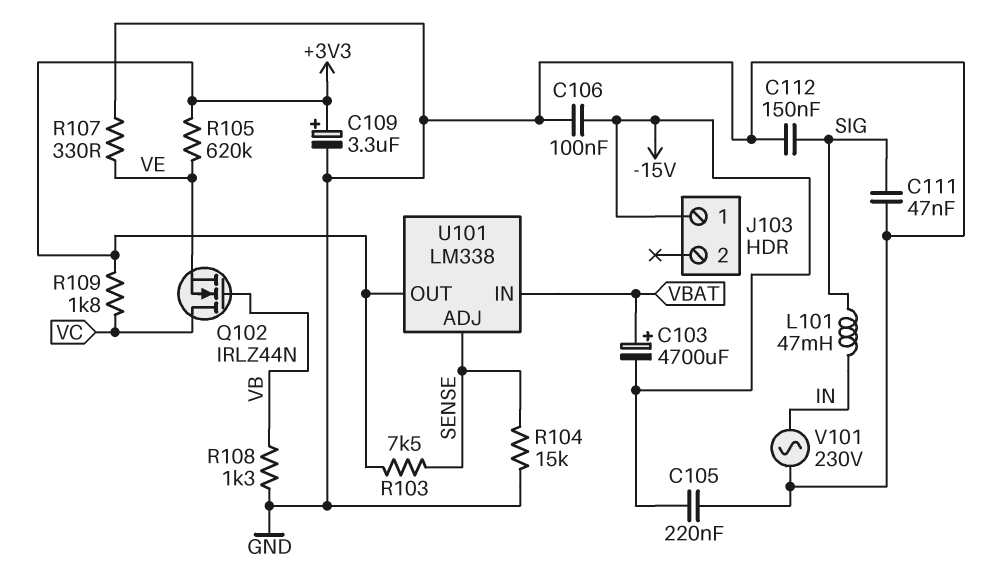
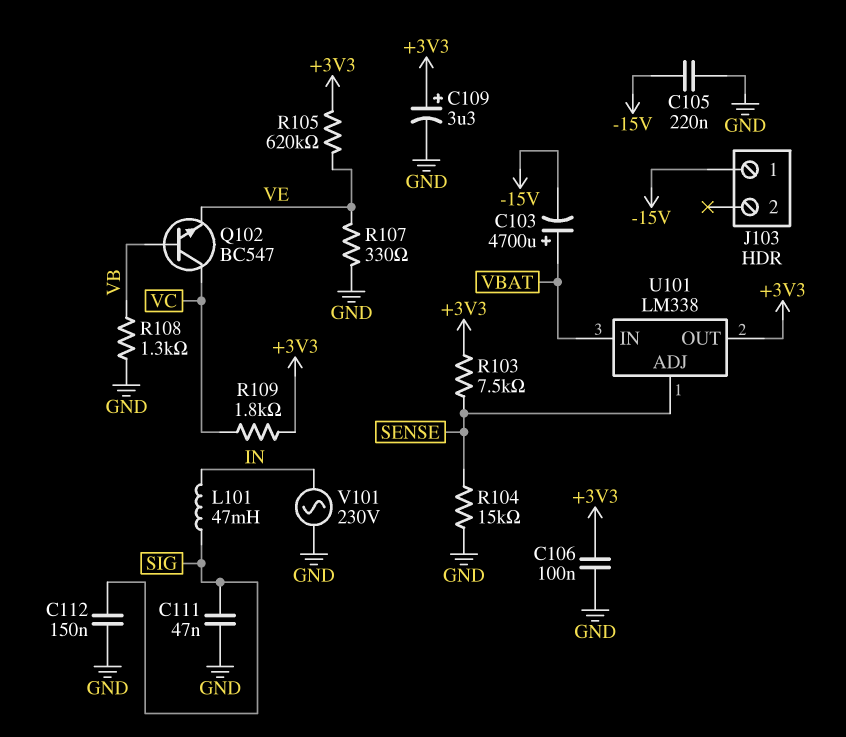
C106: 100nF (-15V, GND) -> 100nF (+3V3, GND)
Q102: NMOS IRLZ44N (G VB, D VC, S VE) -> NPN BC547 (B VB, C VC, E VE)

